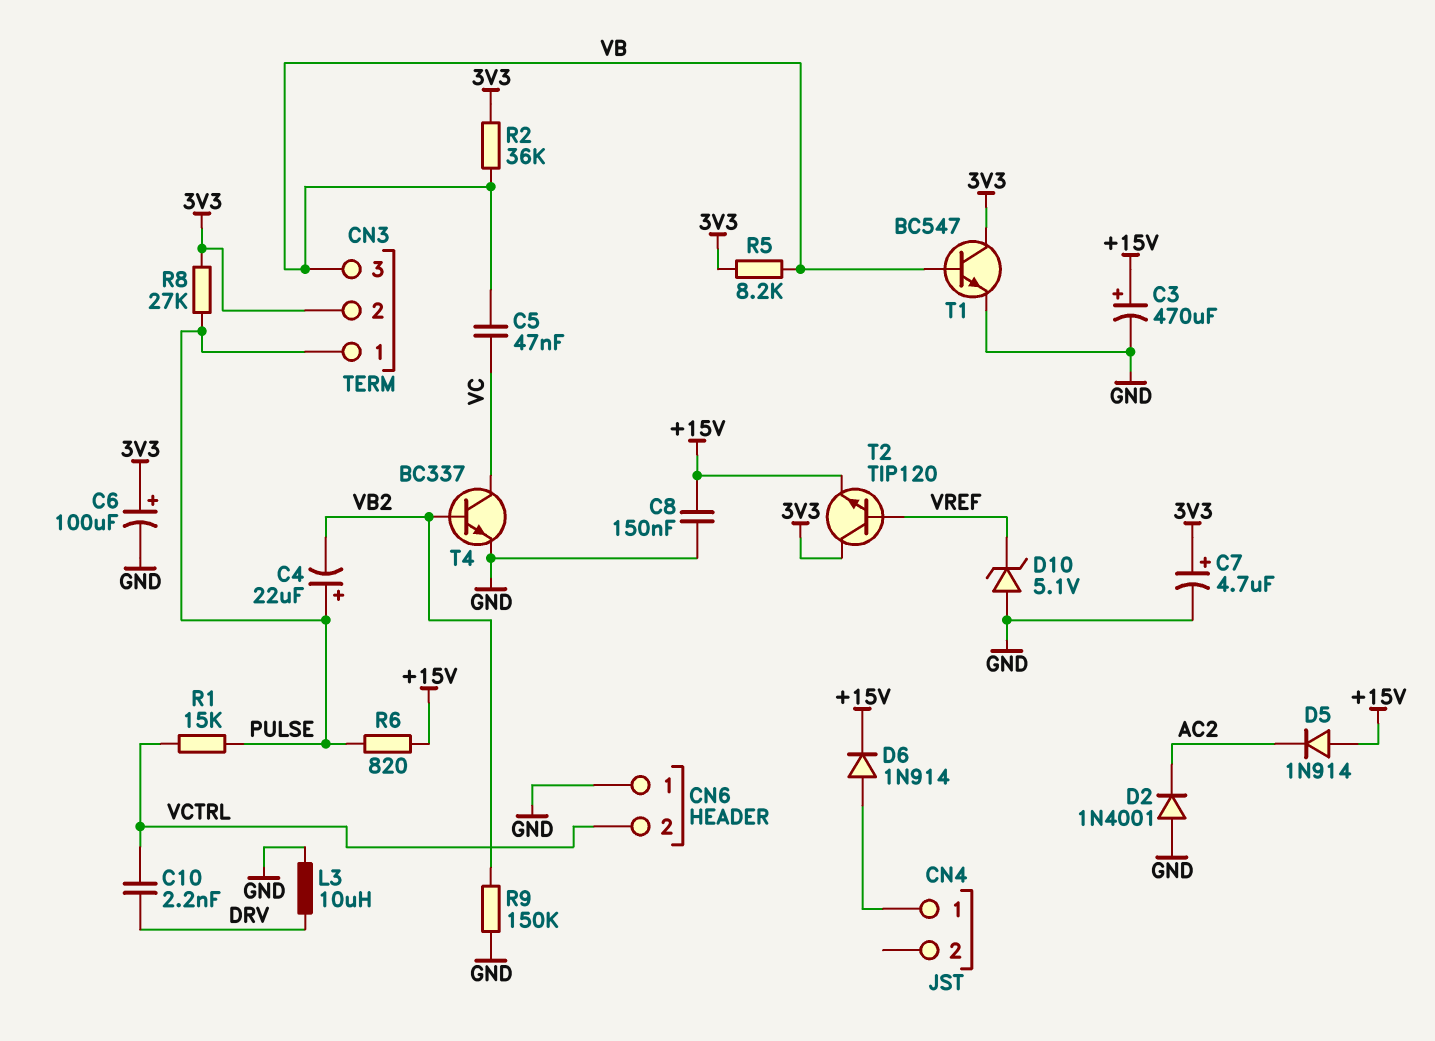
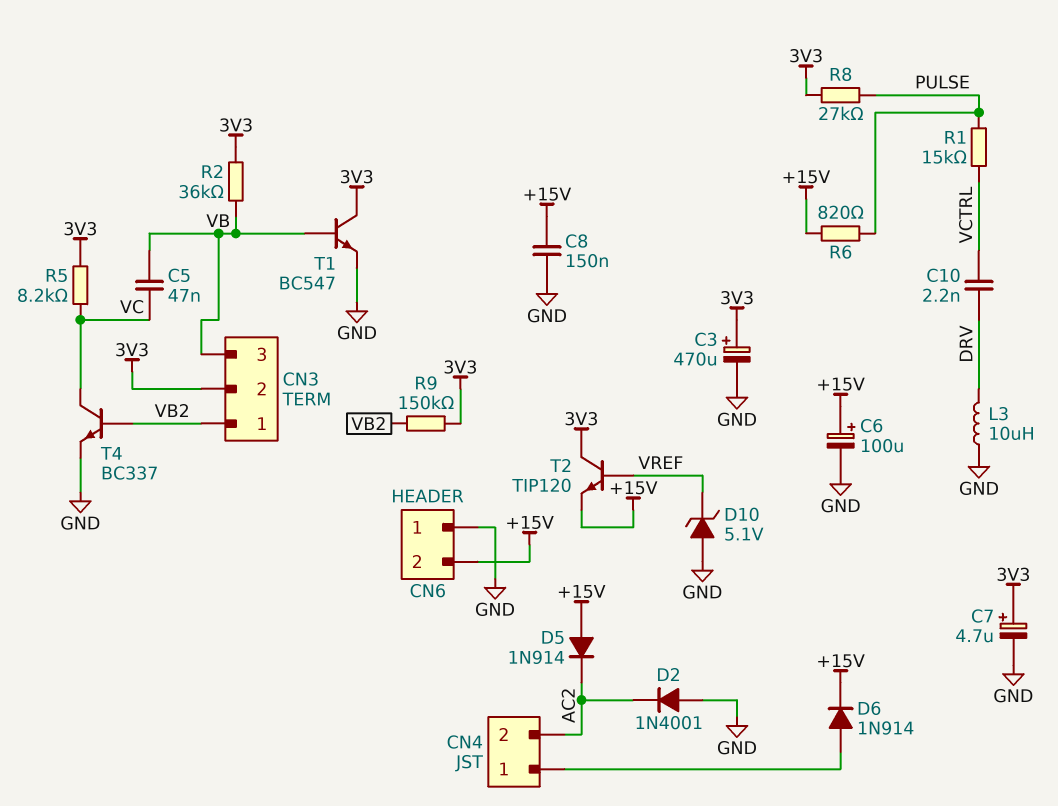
C3: 470uF (plus +15V, minus GND) -> 470uF (plus 3V3, minus GND)
C4: 22uF (plus PULSE, minus VB2) -> none
C6: 100uF (plus 3V3, minus GND) -> 100uF (plus +15V, minus GND)
CN3 pin 1: PULSE -> VB2
CN4 pin 2: none -> AC2
CN6 pin 2: VCTRL -> +15V
R5: 8.2k (3V3, VB) -> 8.2k (3V3, VC)
R9: 150k (GND, VB2) -> 150k (3V3, VB2)

